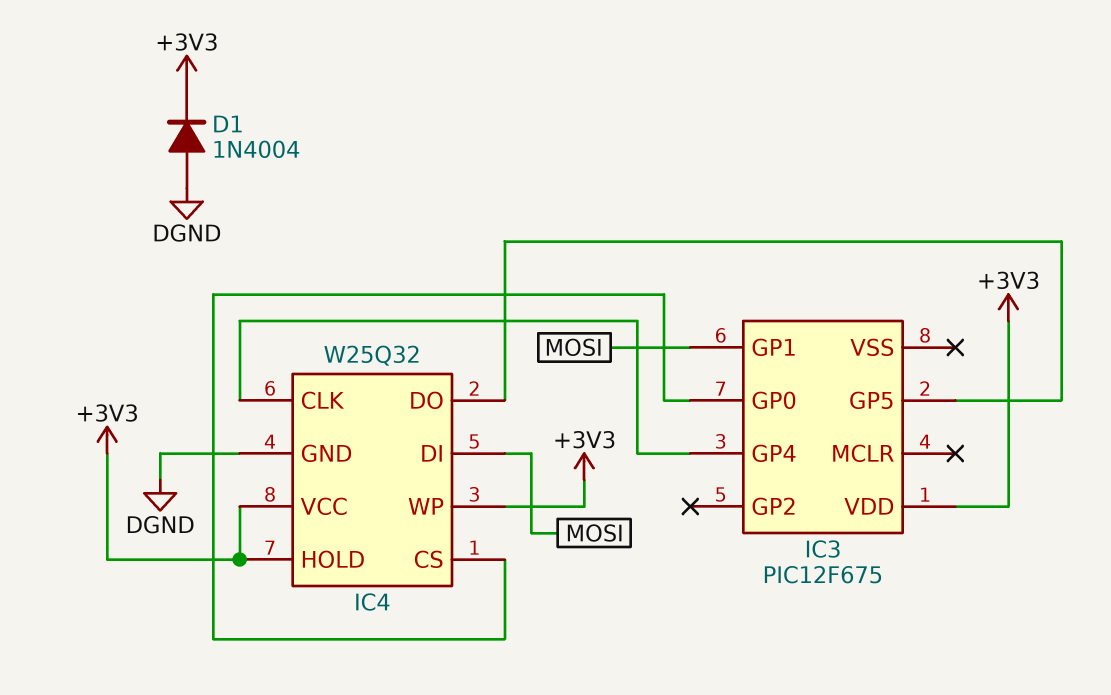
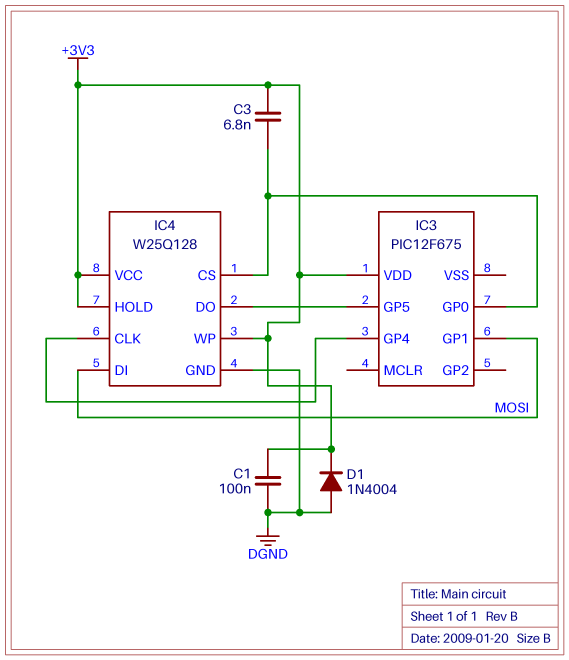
C1: none -> 100nF (+3V3, DGND)
C3: none -> 6.8nF (+3V3, IC3/GP0)
IC4: W25Q32 -> W25Q128

